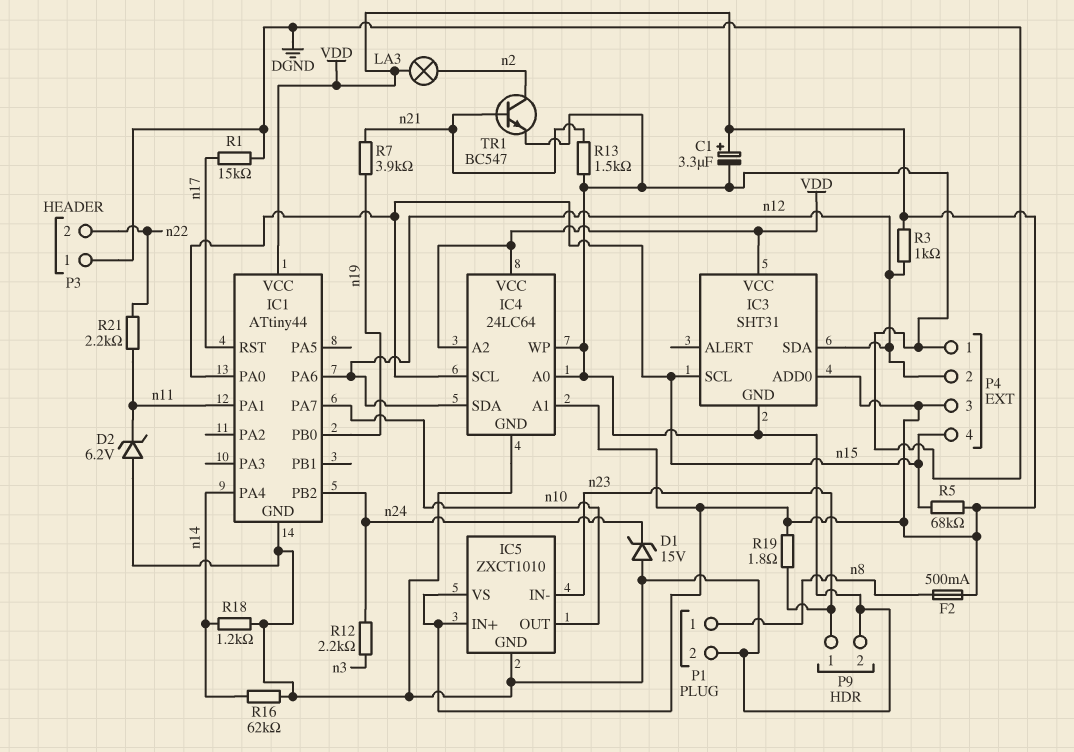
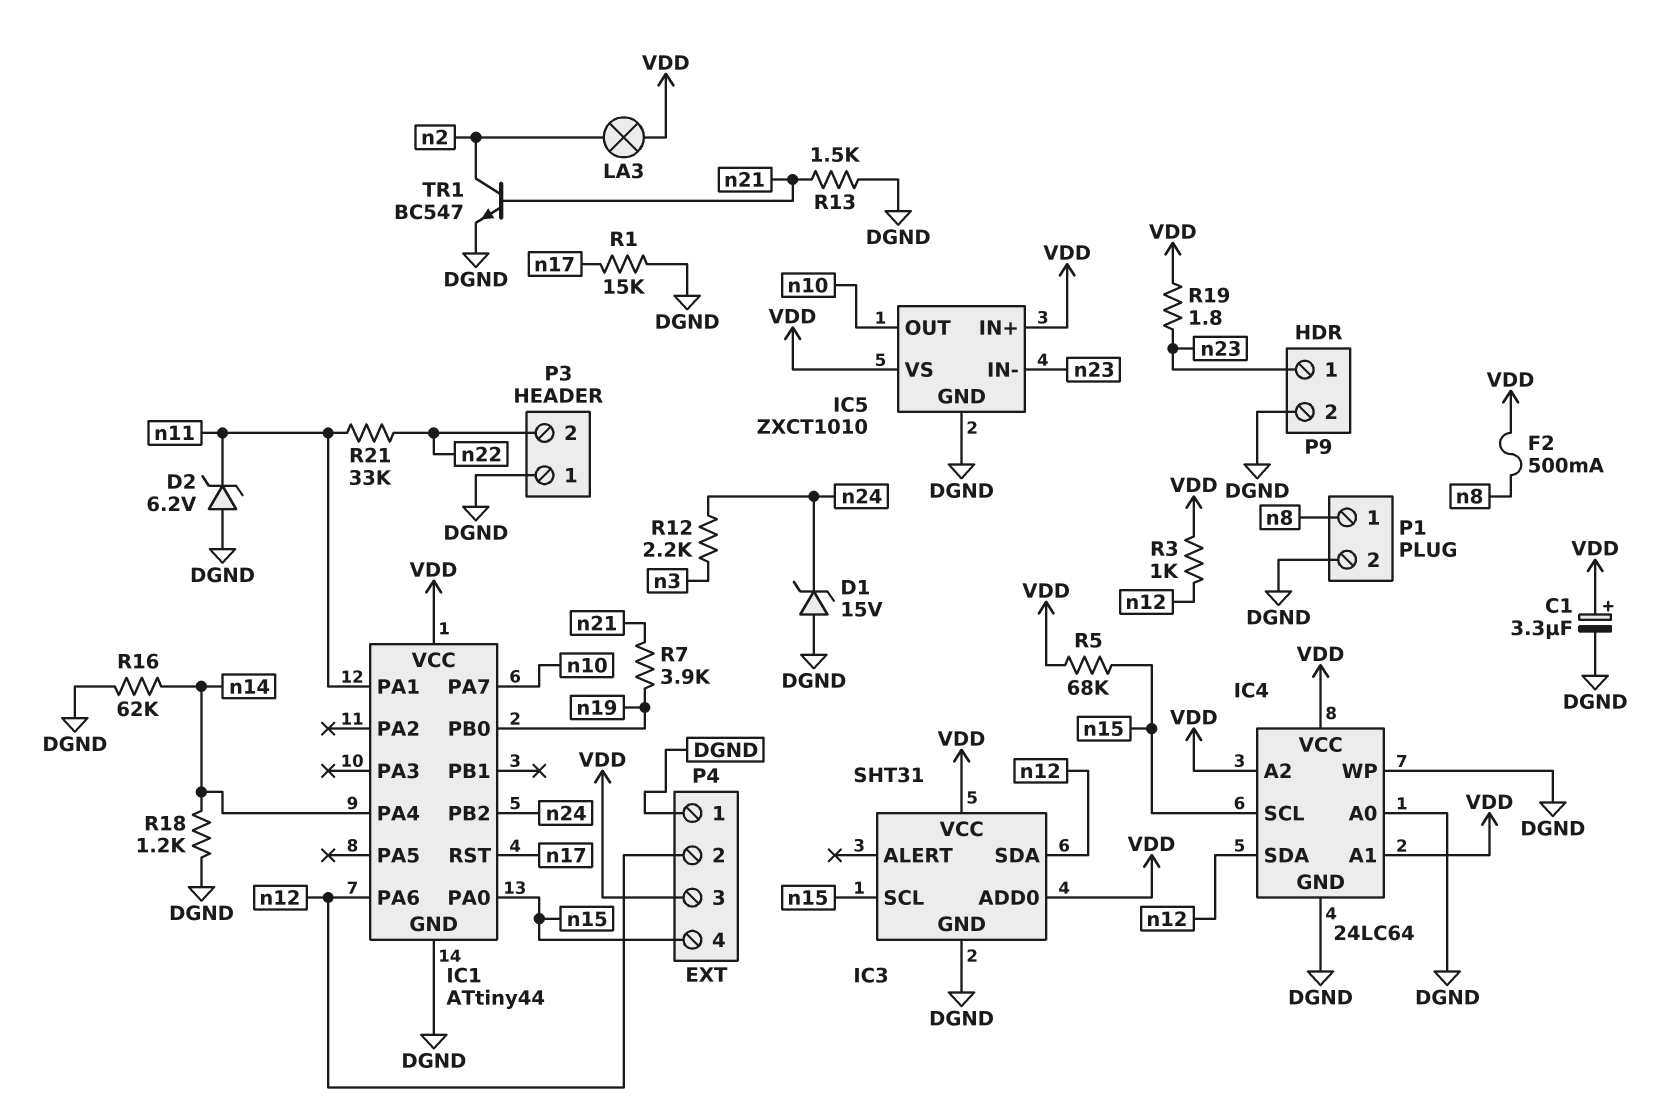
R21: 2.2k (n11, n22) -> 33k (n11, n22)

